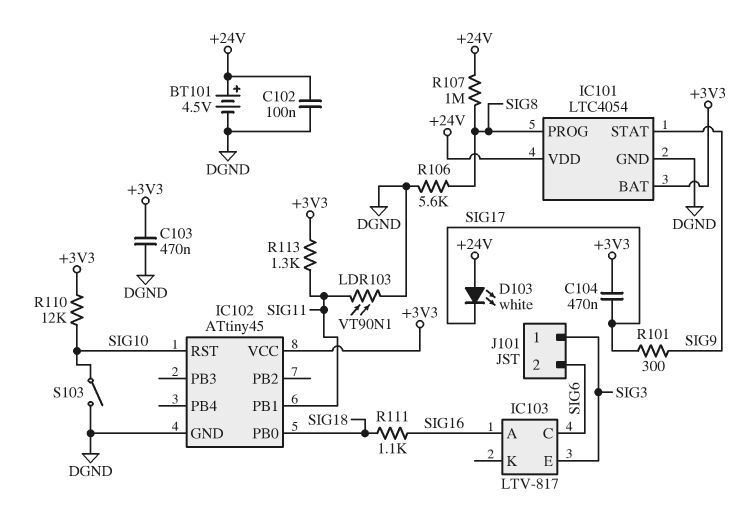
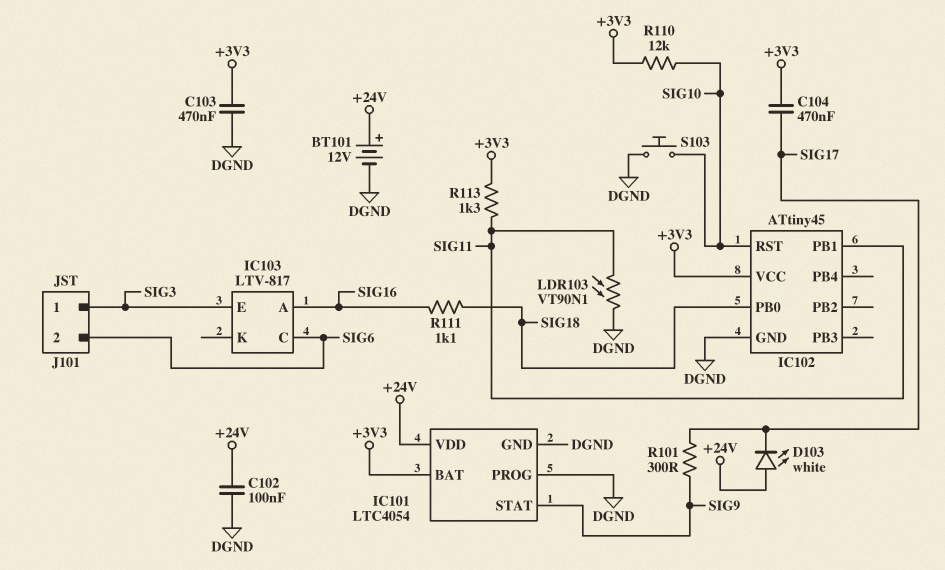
BT101: 4.5V (plus +24V, minus DGND) -> 12V (plus +24V, minus DGND)
IC101 pin PROG: SIG8 -> DGND
R106: 5.6k (DGND, SIG8) -> none
R107: 1M (+24V, SIG8) -> none
S103: switch (DGND, SIG10) -> button (DGND, SIG10)

